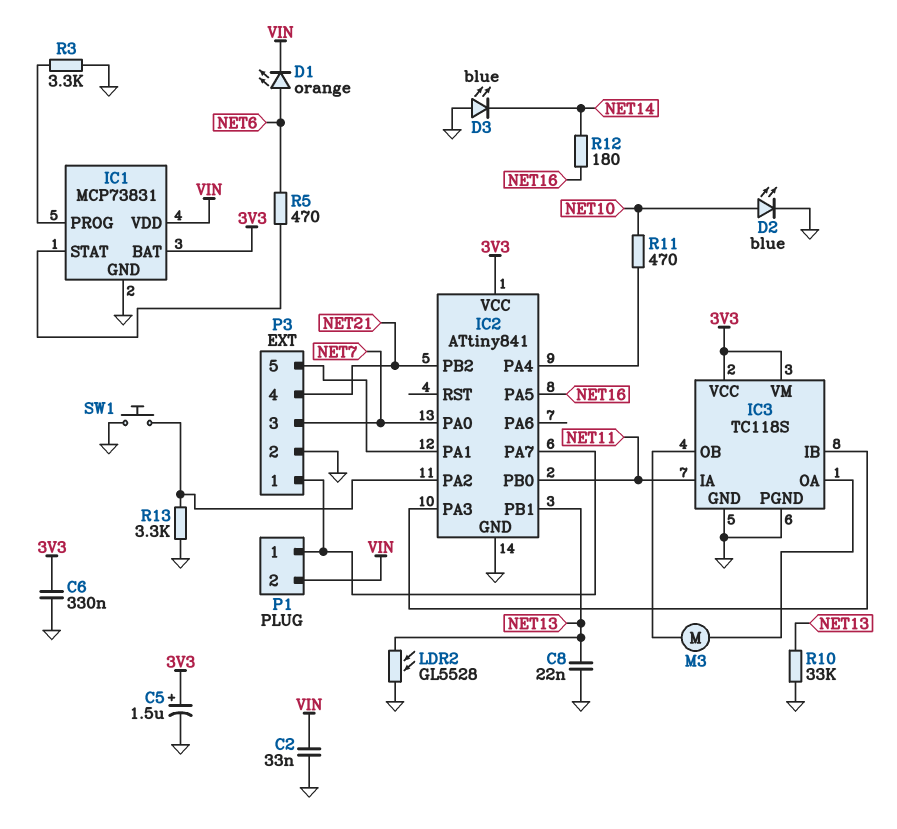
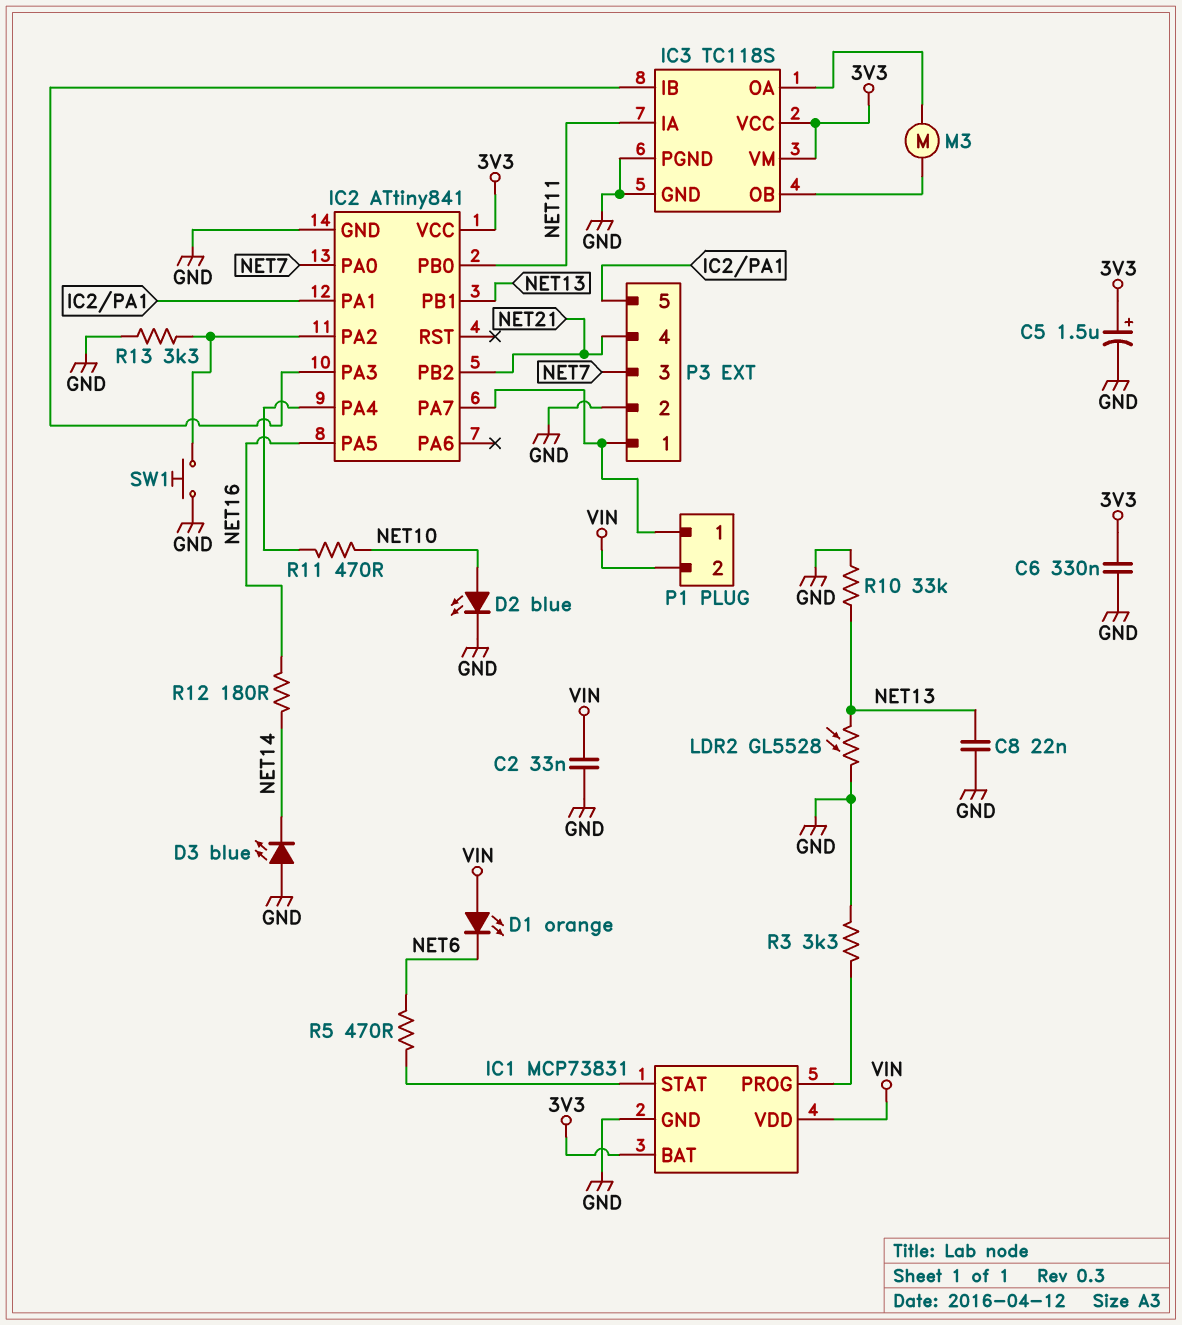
D1: LED orange (A NET6, K VIN) -> LED orange (A VIN, K NET6)

